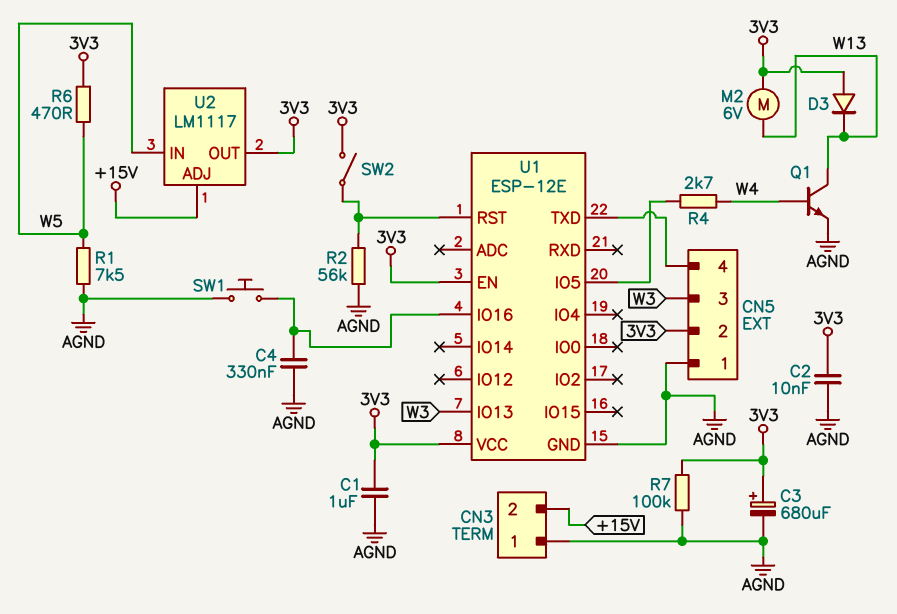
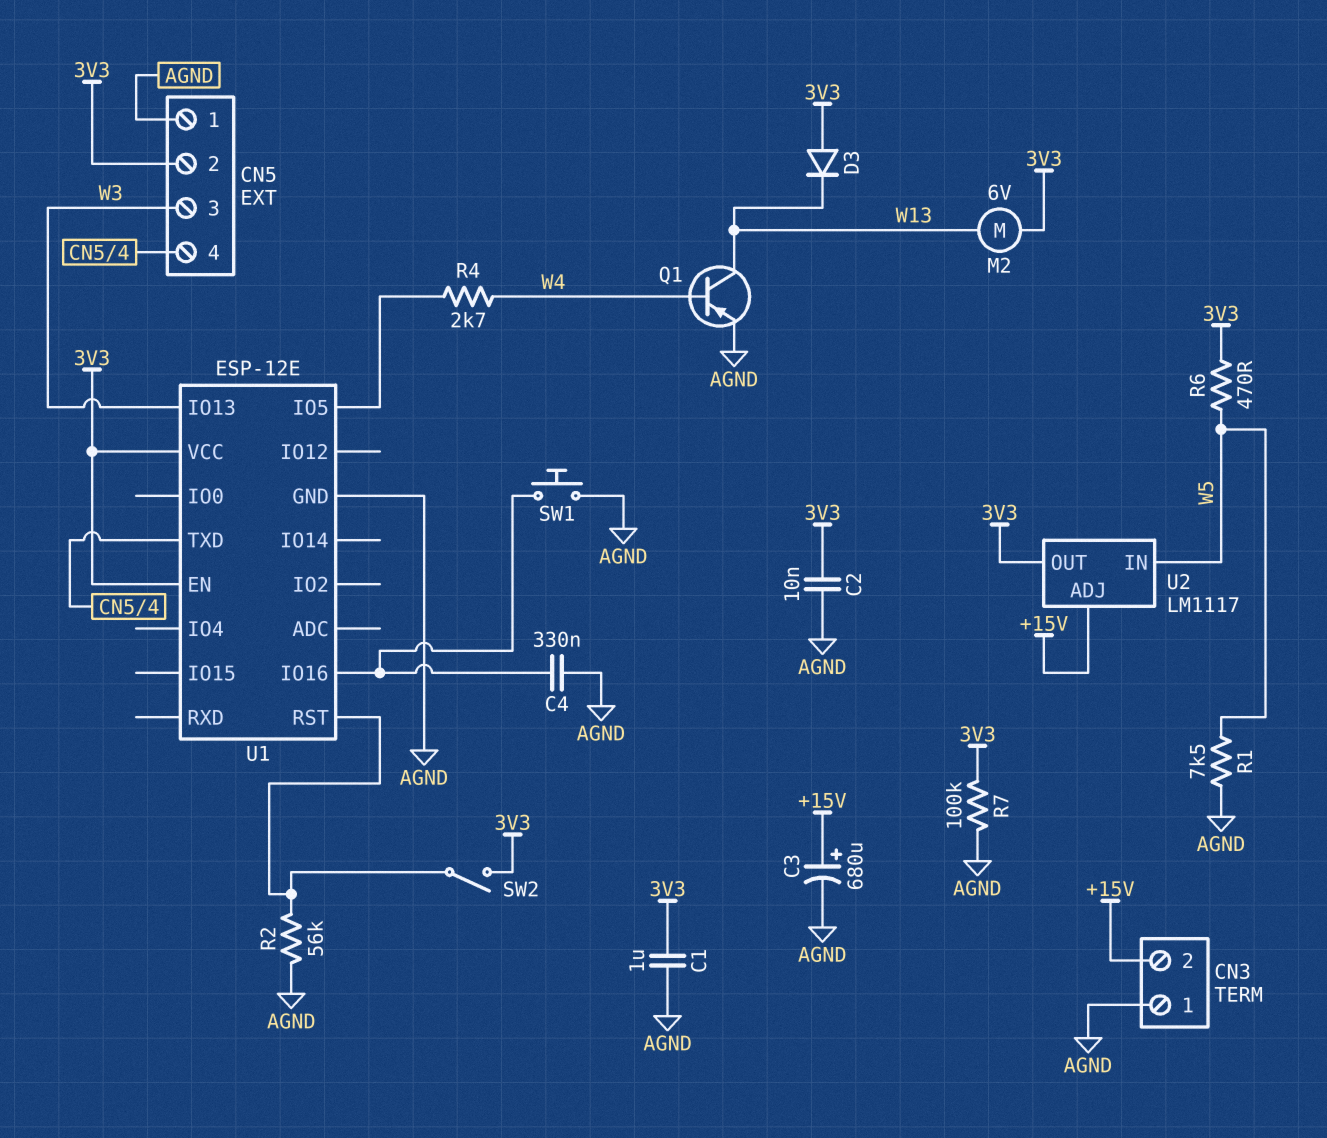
C3: 680uF (plus 3V3, minus AGND) -> 680uF (plus +15V, minus AGND)
Q1: NPN (B W4, C W13, E AGND) -> PNP (B W4, C W13, E AGND)

